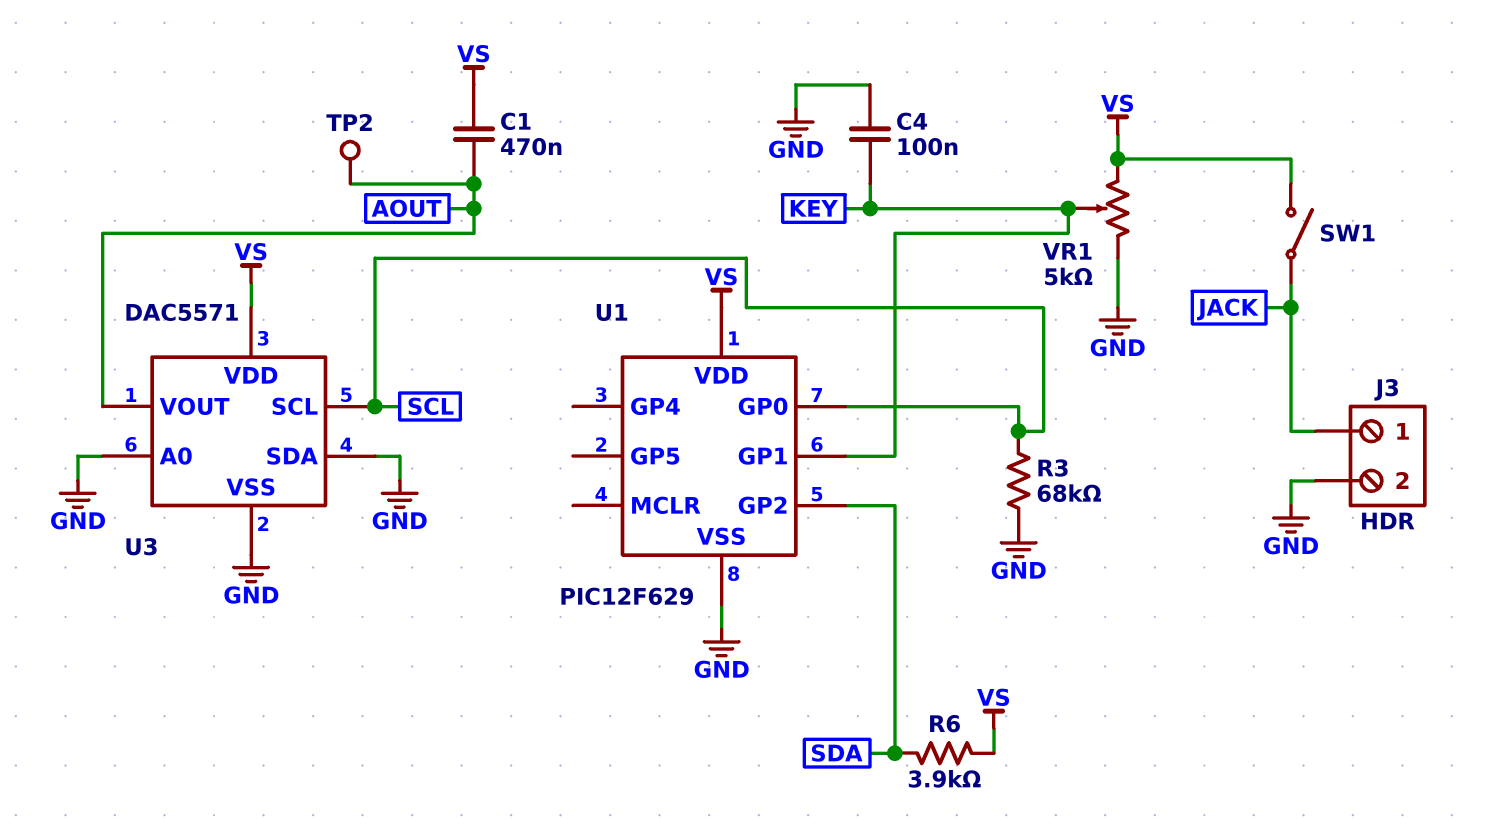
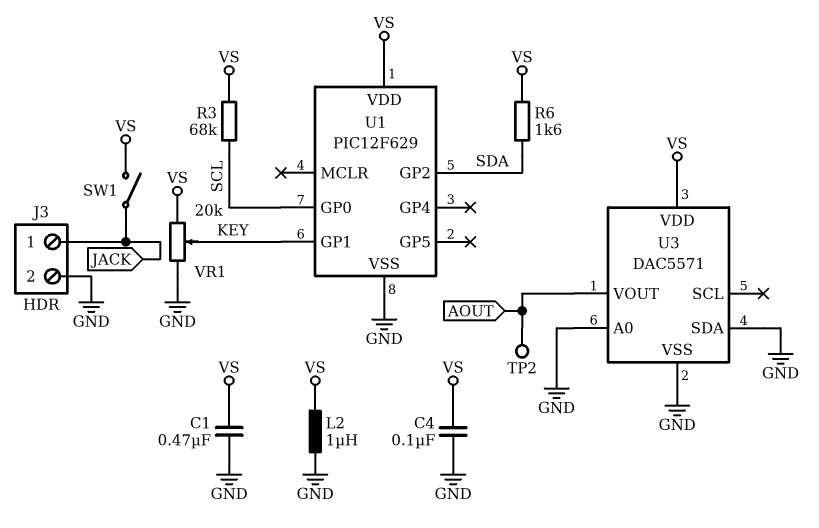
C1: 470nF (AOUT, VS) -> 470nF (GND, VS)
C4: 100nF (GND, KEY) -> 100nF (GND, VS)
L2: none -> 1uH (GND, VS)
R3: 68k (GND, SCL) -> 68k (SCL, VS)
R6: 3.9k (SDA, VS) -> 1.6k (SDA, VS)
U3 pin SCL: SCL -> none
VR1: 5k (GND, VS, wiper KEY) -> 20k (GND, VS, wiper KEY)

